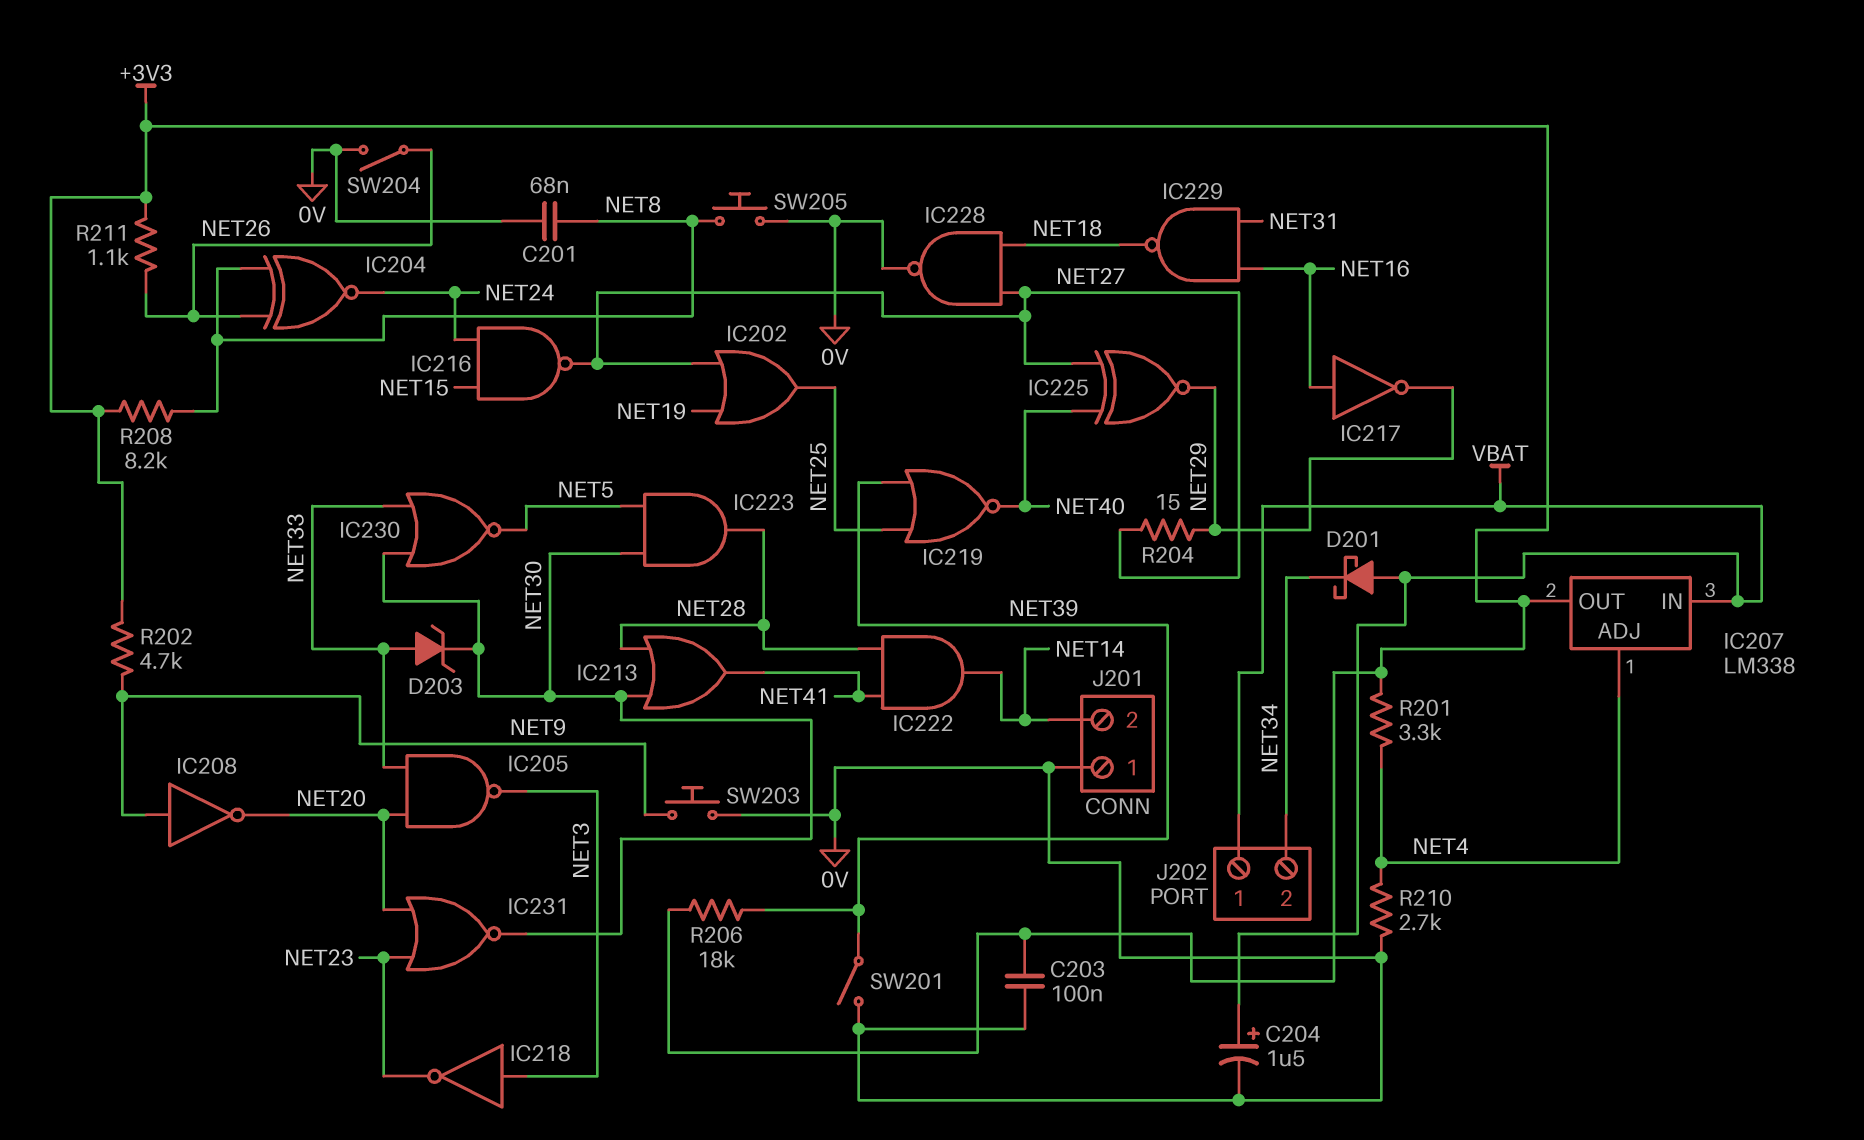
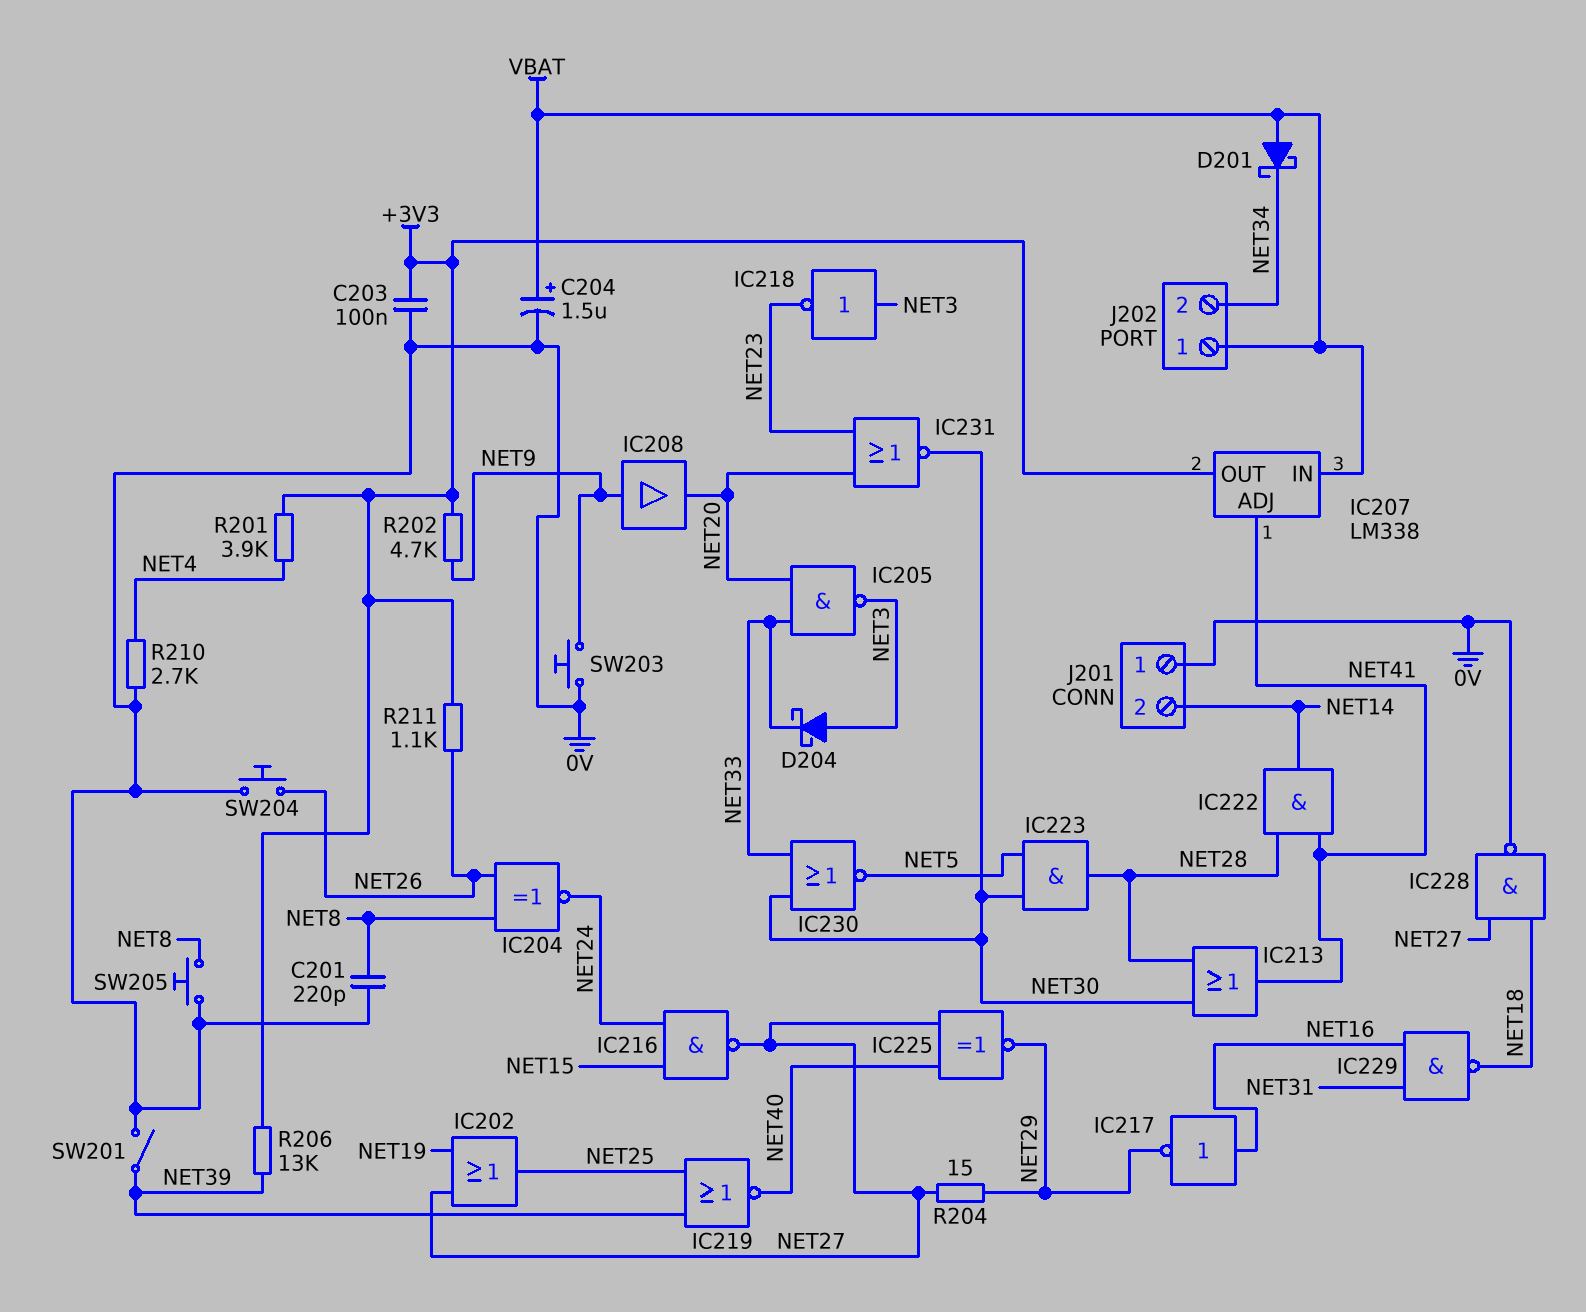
C201: 68nF (0V, NET8) -> 220pF (0V, NET8)
D203: zener (A NET33, K NET30) -> none
D204: none -> schottky (A NET3, K NET33)
IC207 pin ADJ: NET4 -> NET41
IC208: NOT (in NET9, out NET20) -> buffer (in NET9, out NET20)
R201: 3.3k (+3V3, NET4) -> 3.9k (+3V3, NET4)
R206: 18k (+3V3, NET39) -> 13k (+3V3, NET39)
R208: 8.2k (+3V3, NET8) -> none
SW204: switch (0V, NET26) -> button (0V, NET26)

